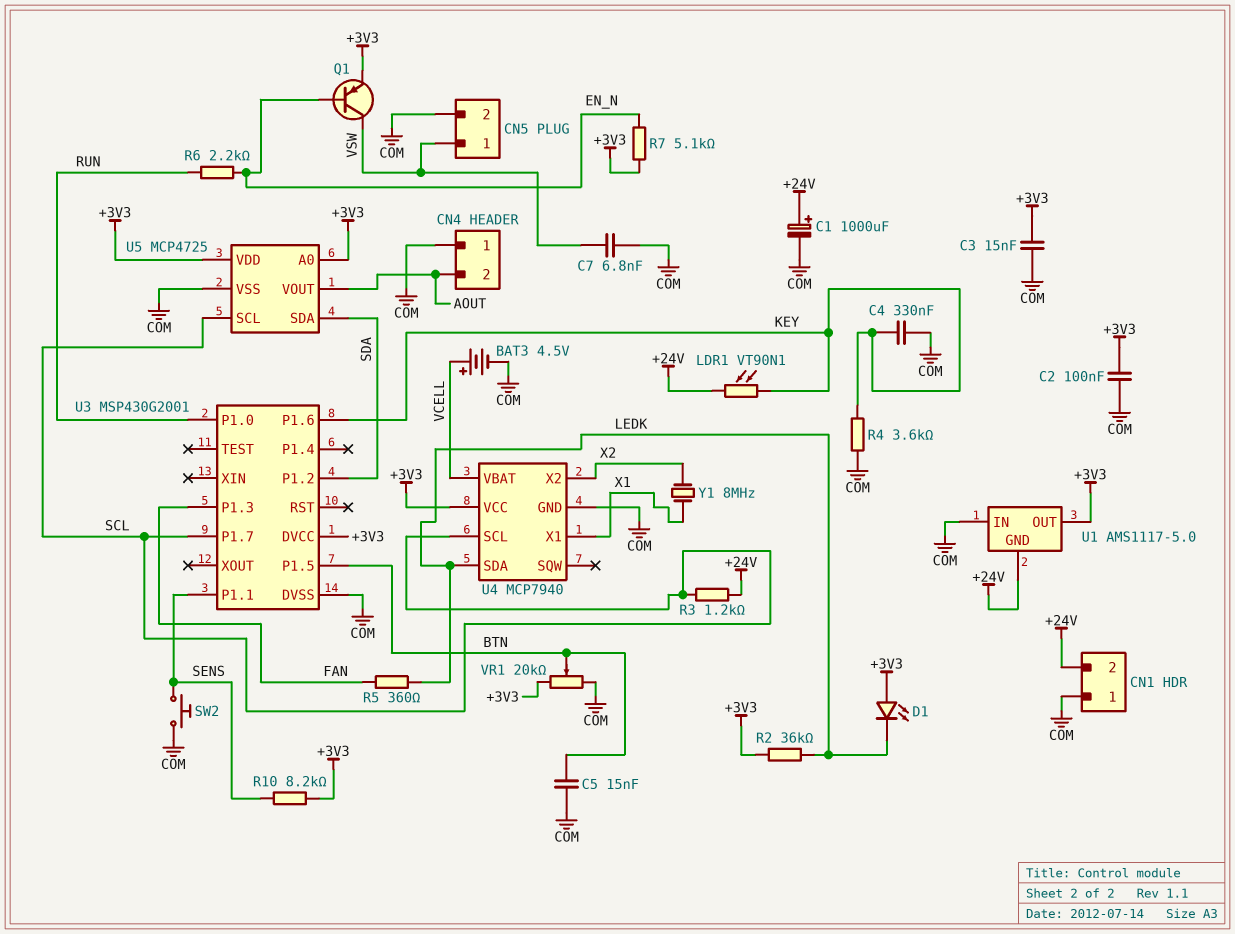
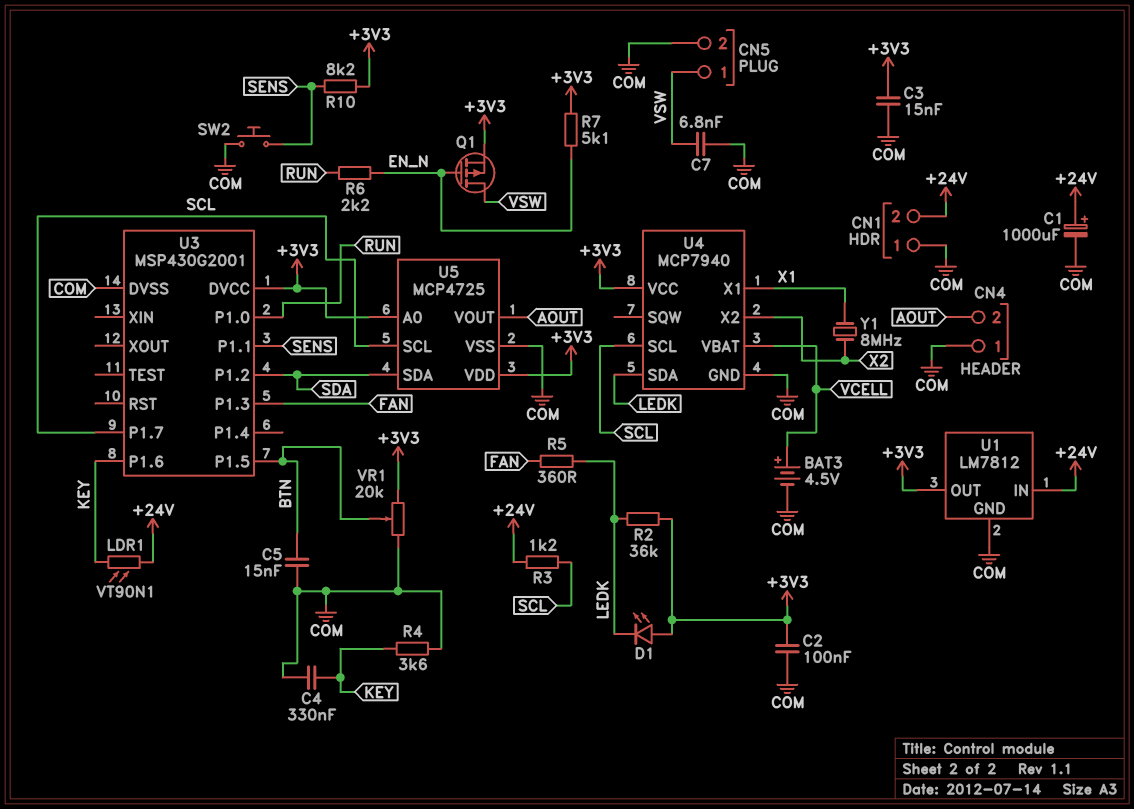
Q1: PNP (B EN_N, C VSW, E +3V3) -> PMOS (G EN_N, D VSW, S +3V3)
U1: AMS1117-5.0 -> LM7812
U1 pin GND: +24V -> COM
U1 pin IN: COM -> +24V

